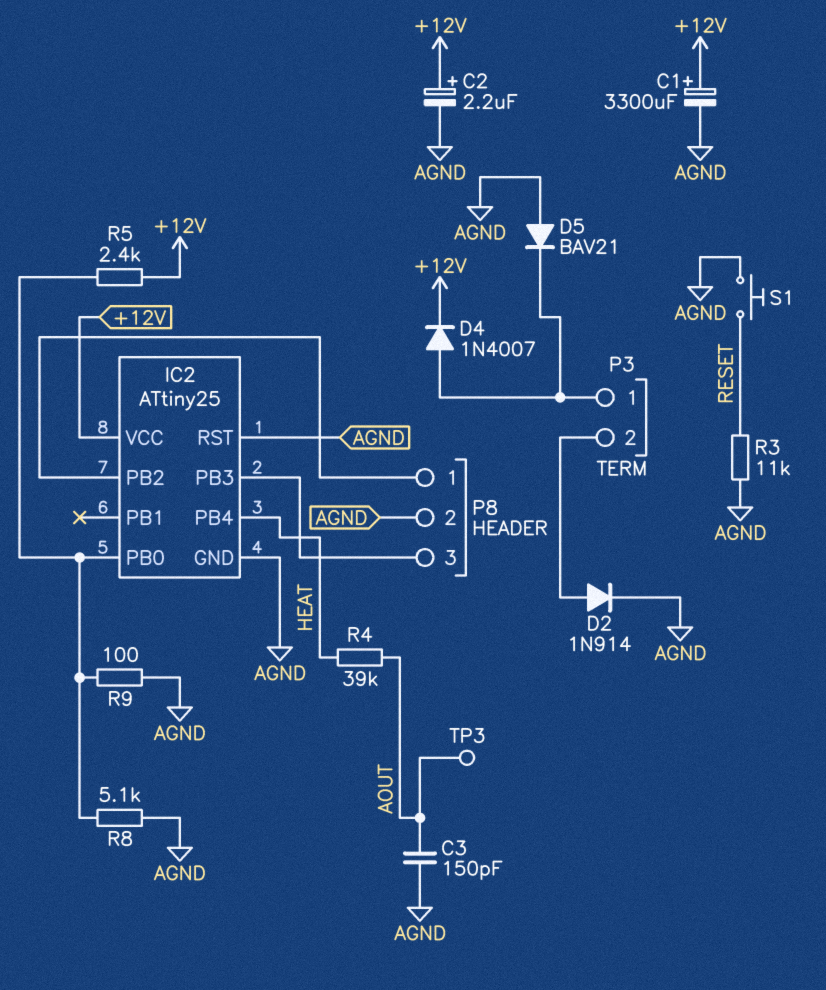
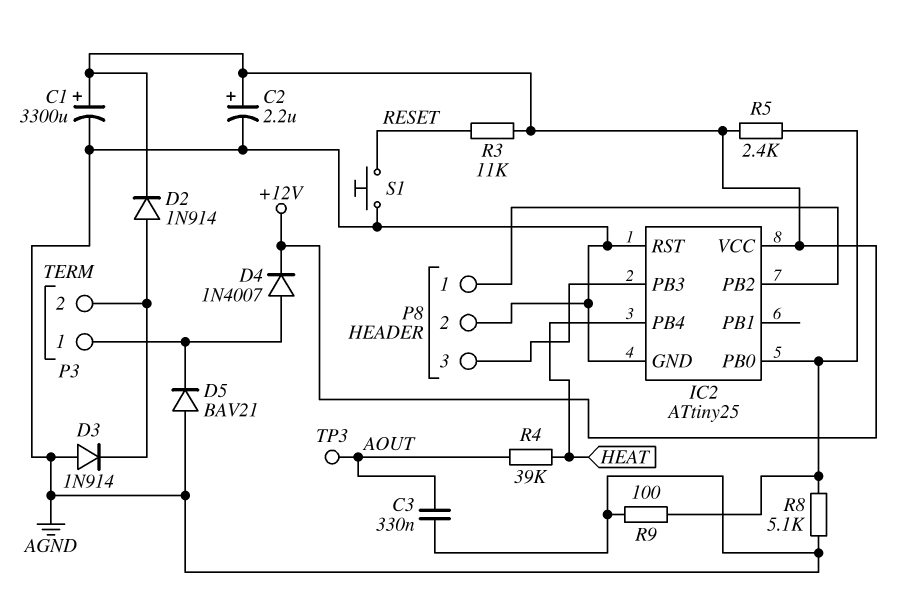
C3: 150pF (AGND, AOUT) -> 330nF (AGND, AOUT)
D2: diode 1N914 (A P3/2, K AGND) -> diode 1N914 (A P3/2, K +12V)
D3: none -> diode 1N914 (A AGND, K P3/2)
R3: 11k (AGND, RESET) -> 11k (+12V, RESET)

